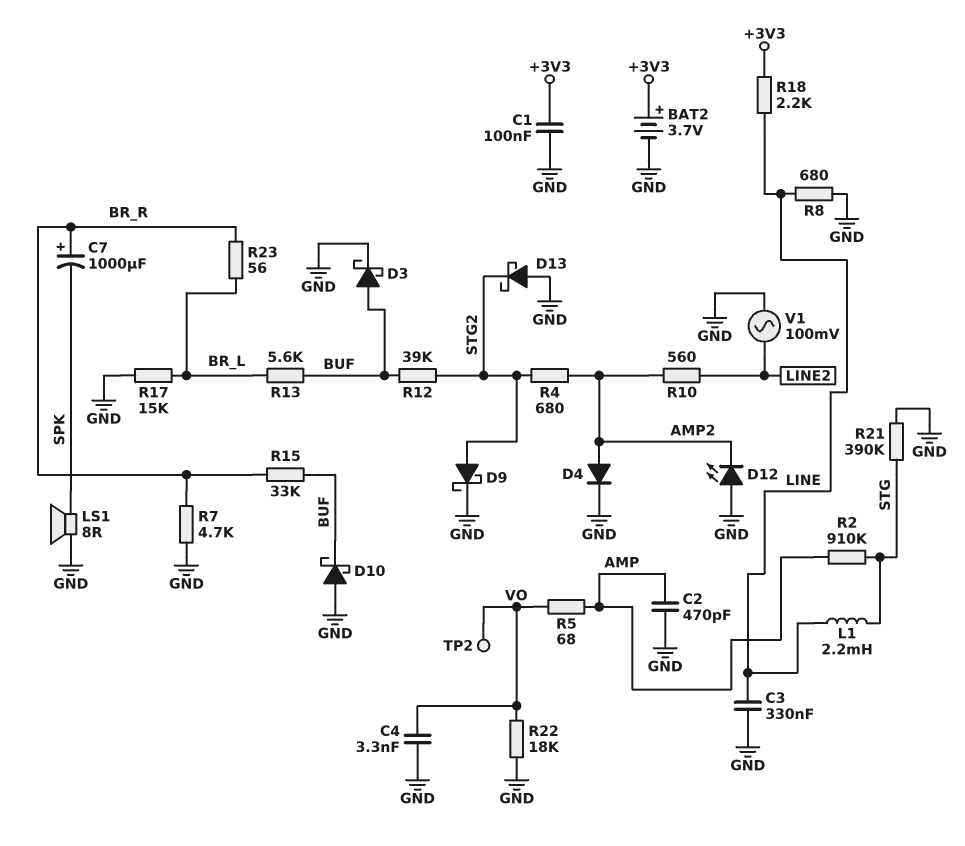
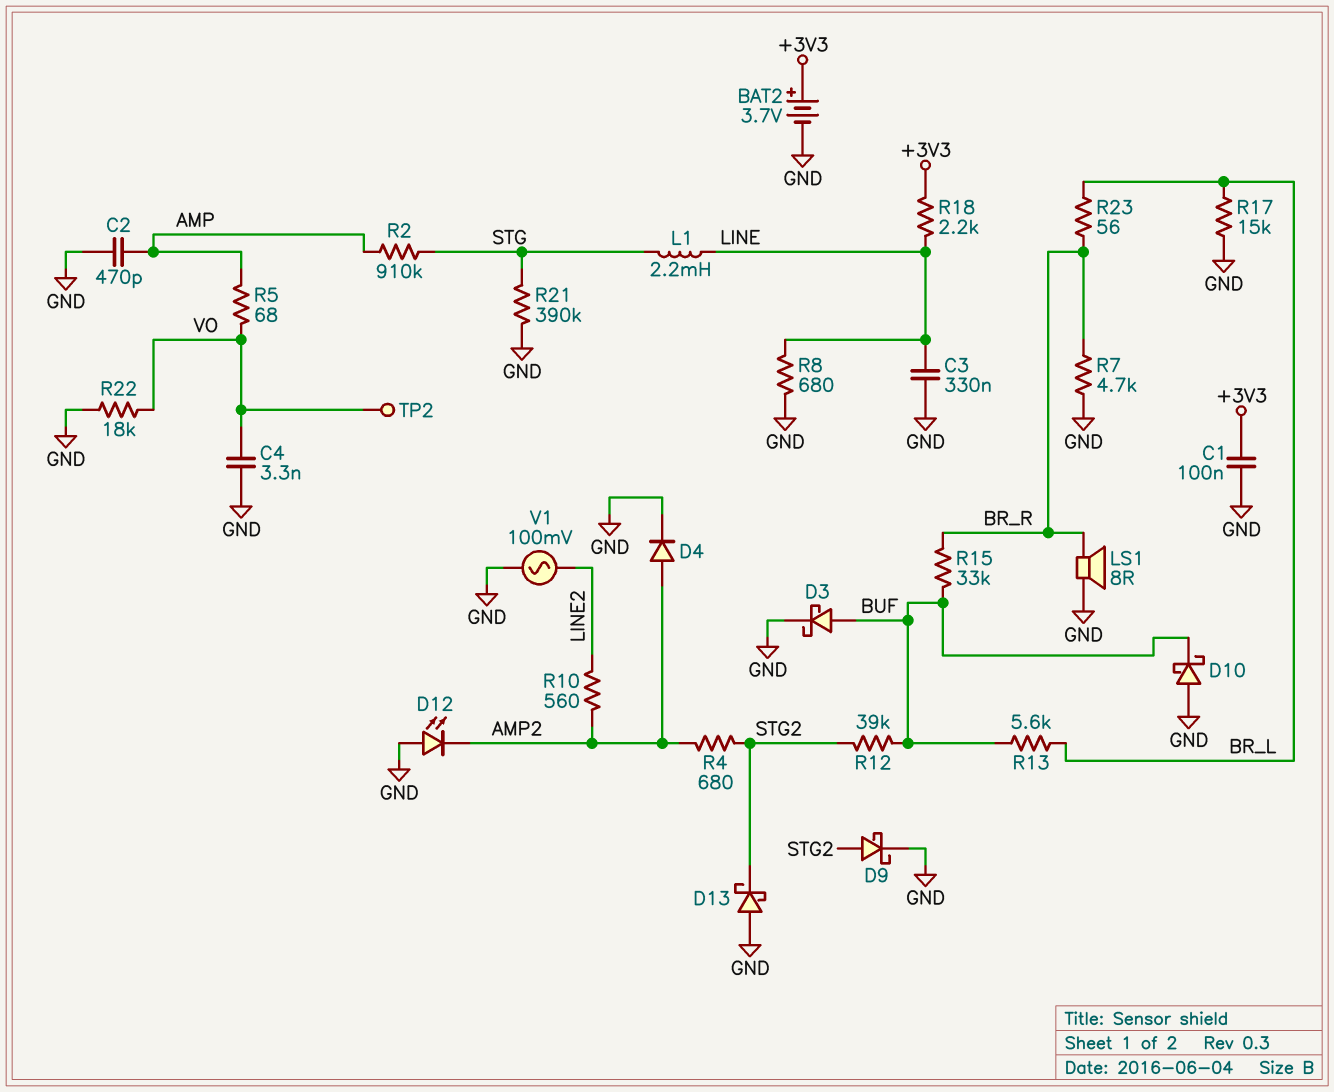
C7: 1000uF (plus BR_R, minus SPK) -> none
LS1: speaker 8R (GND, SPK) -> speaker 8R (BR_R, GND)

